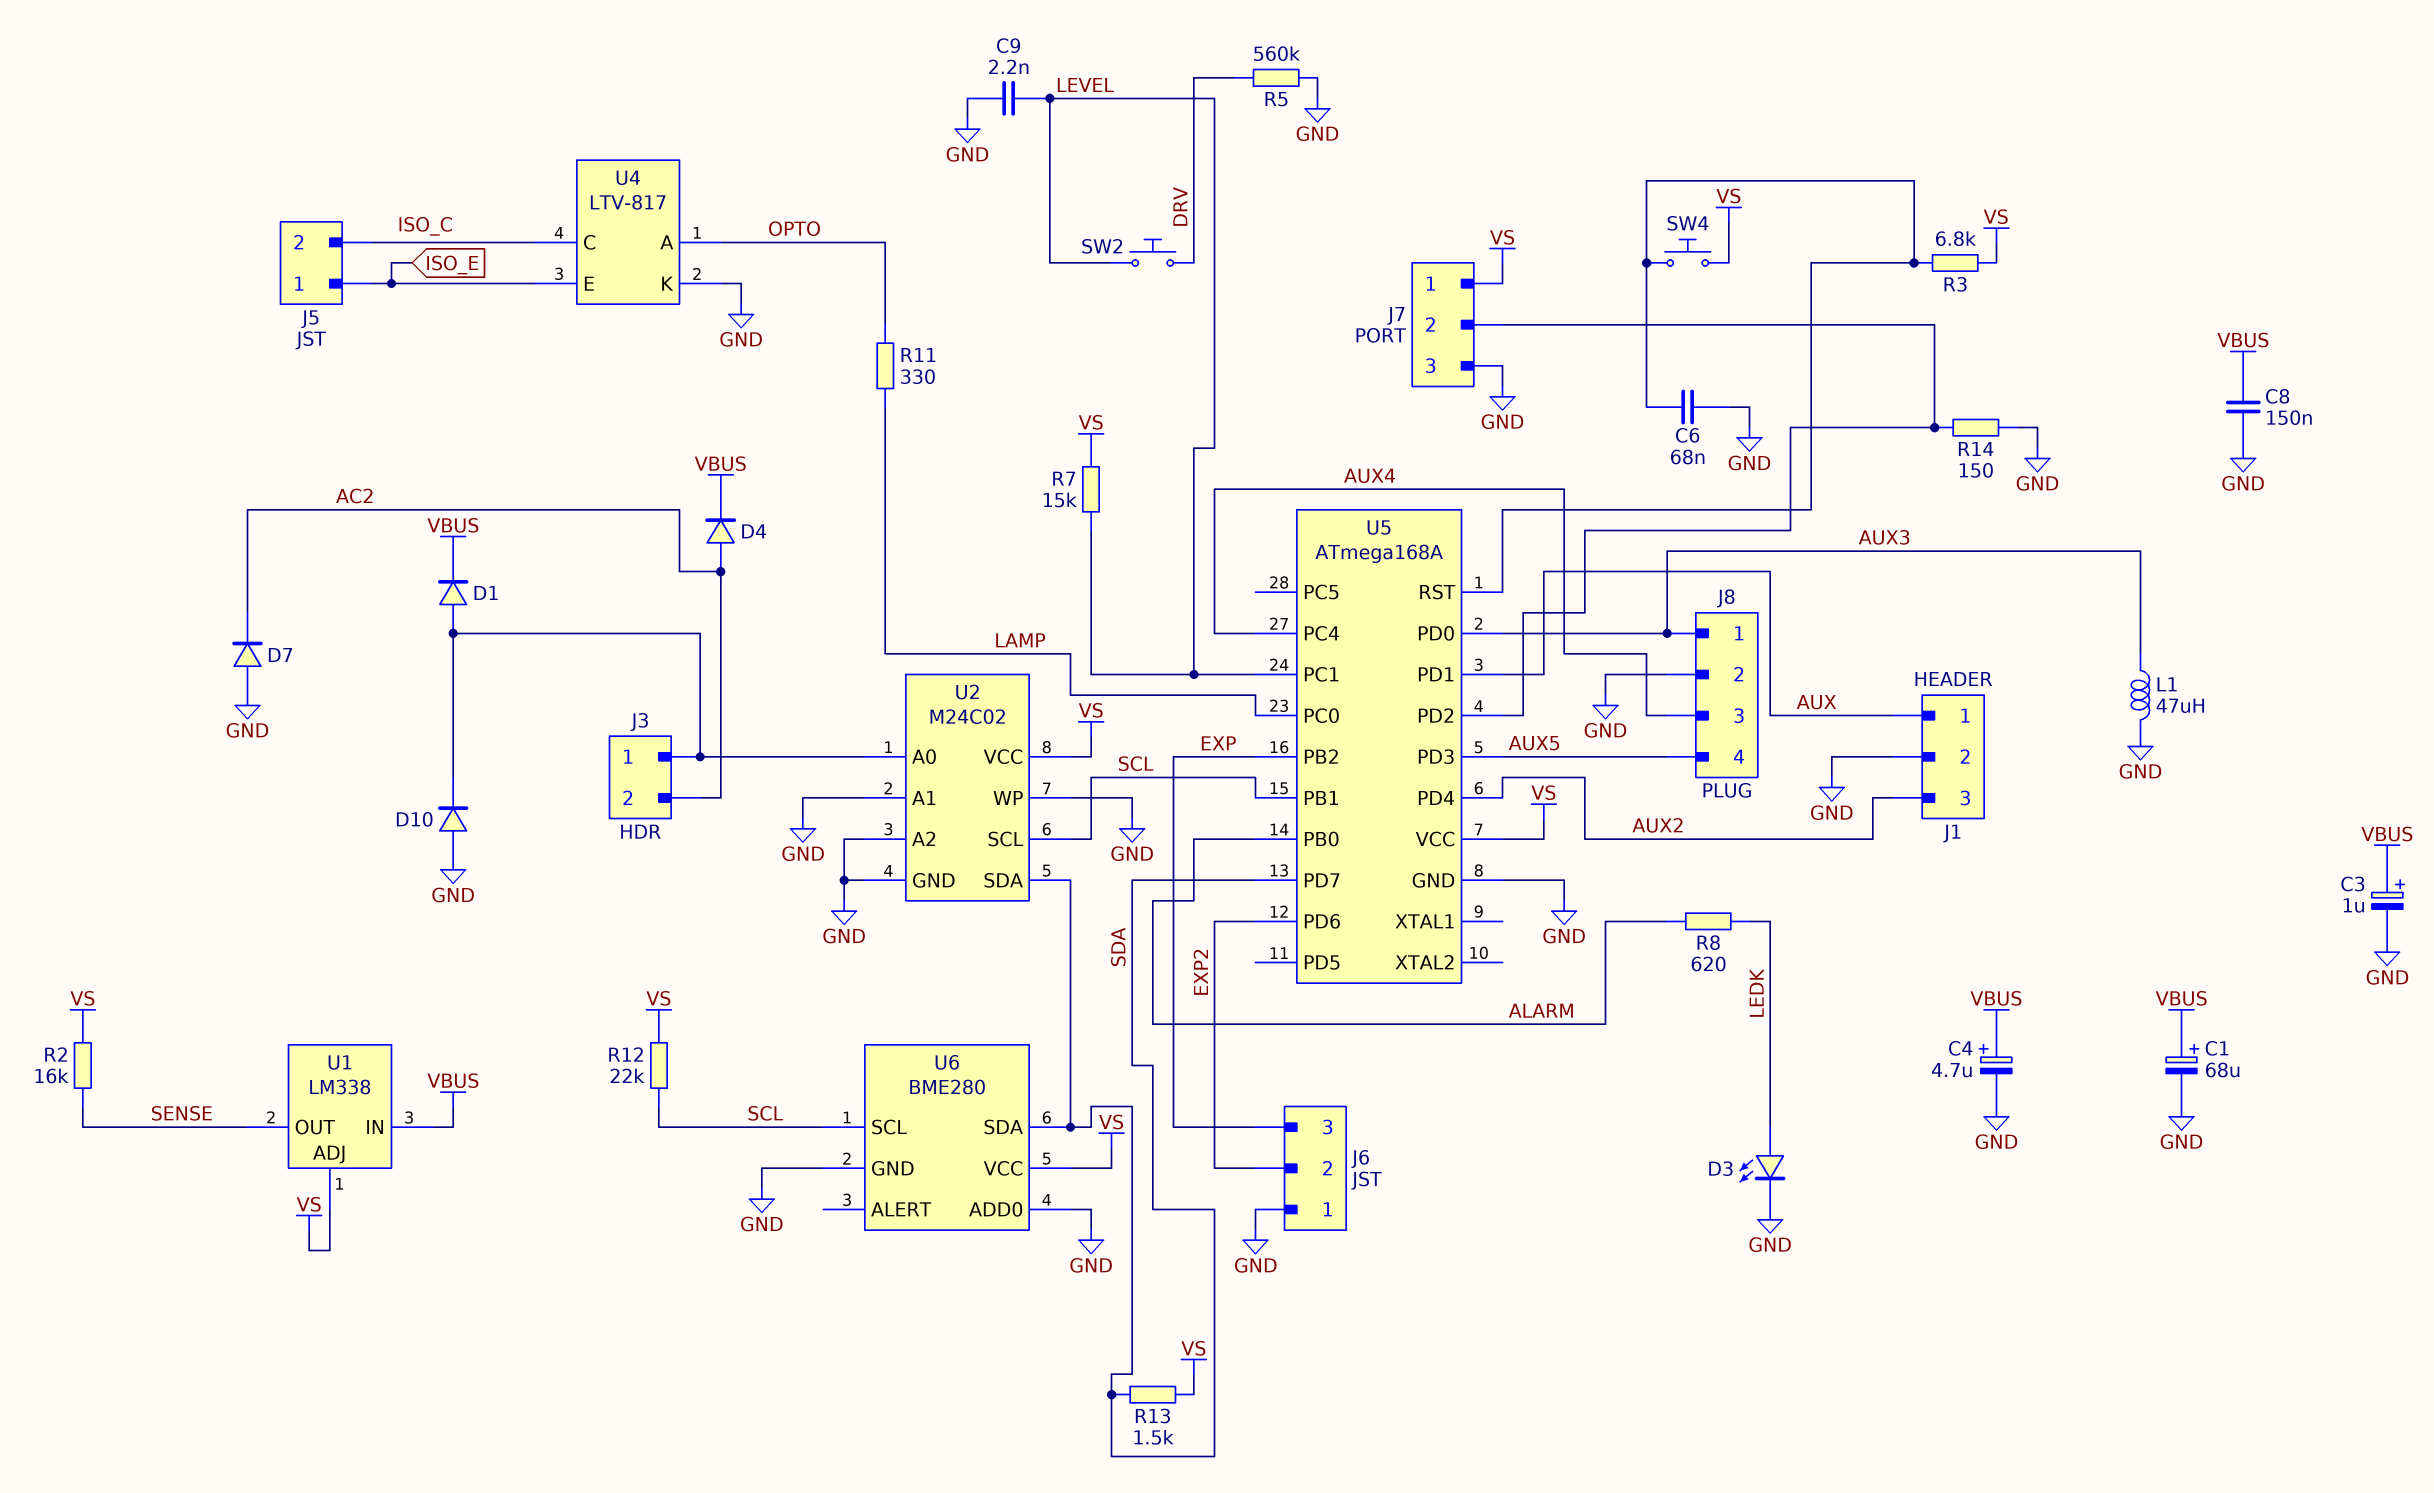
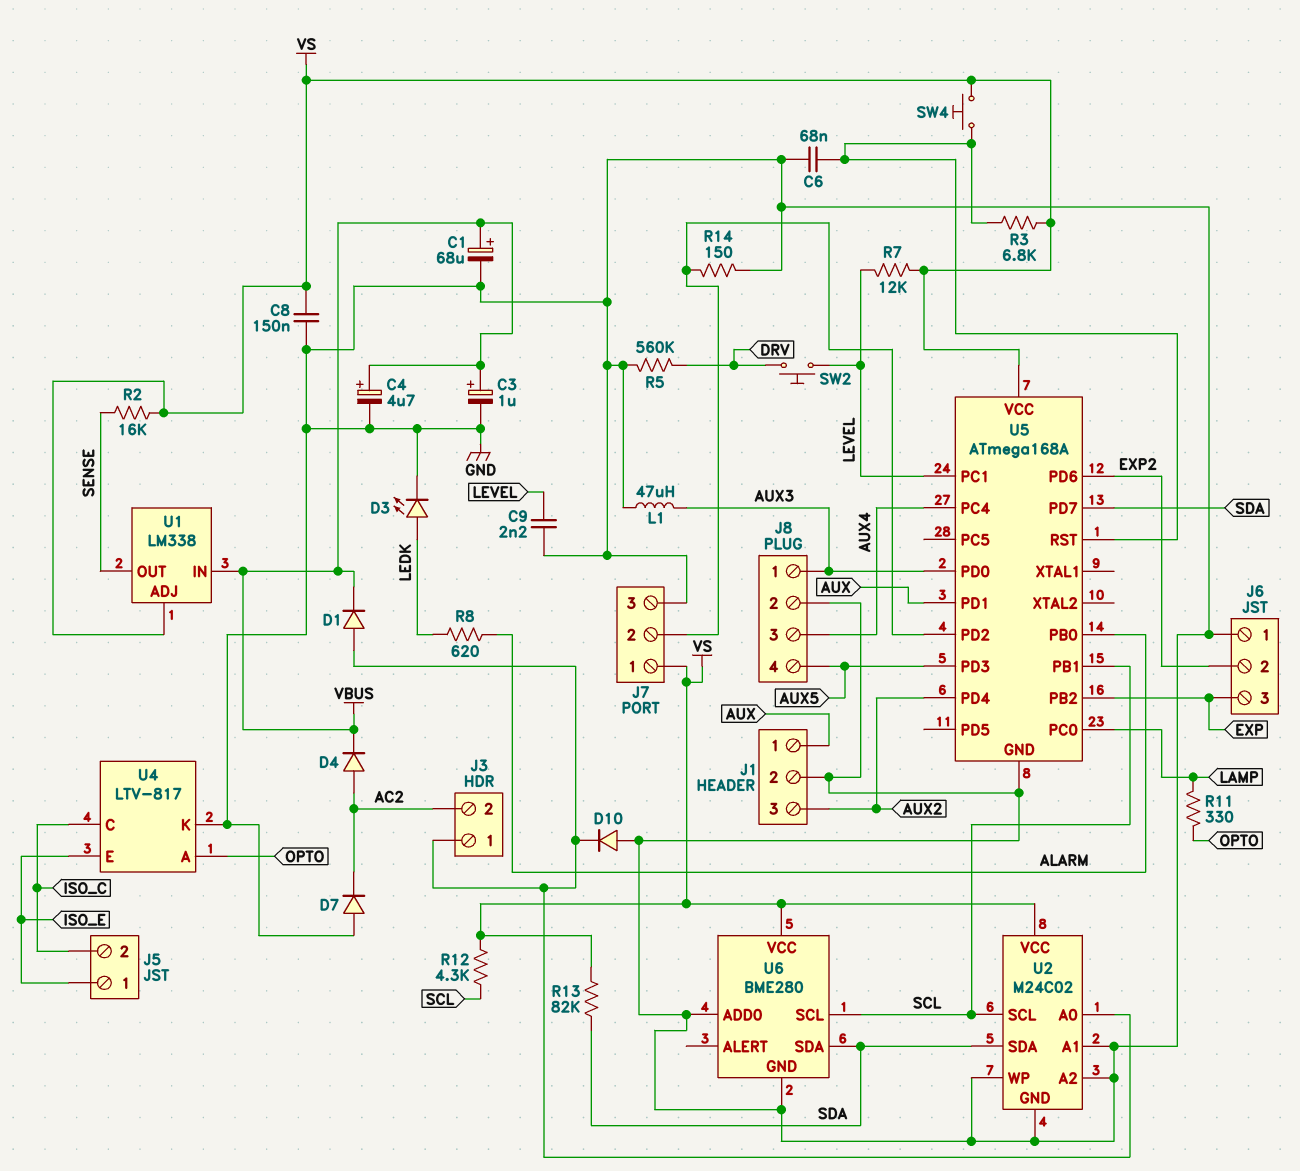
C8: 150nF (GND, VBUS) -> 150nF (GND, VS)
R7: 15k (LEVEL, VS) -> 12k (LEVEL, VS)
R12: 22k (SCL, VS) -> 4.3k (SCL, VS)
R13: 1.5k (SDA, VS) -> 82k (SDA, VS)

